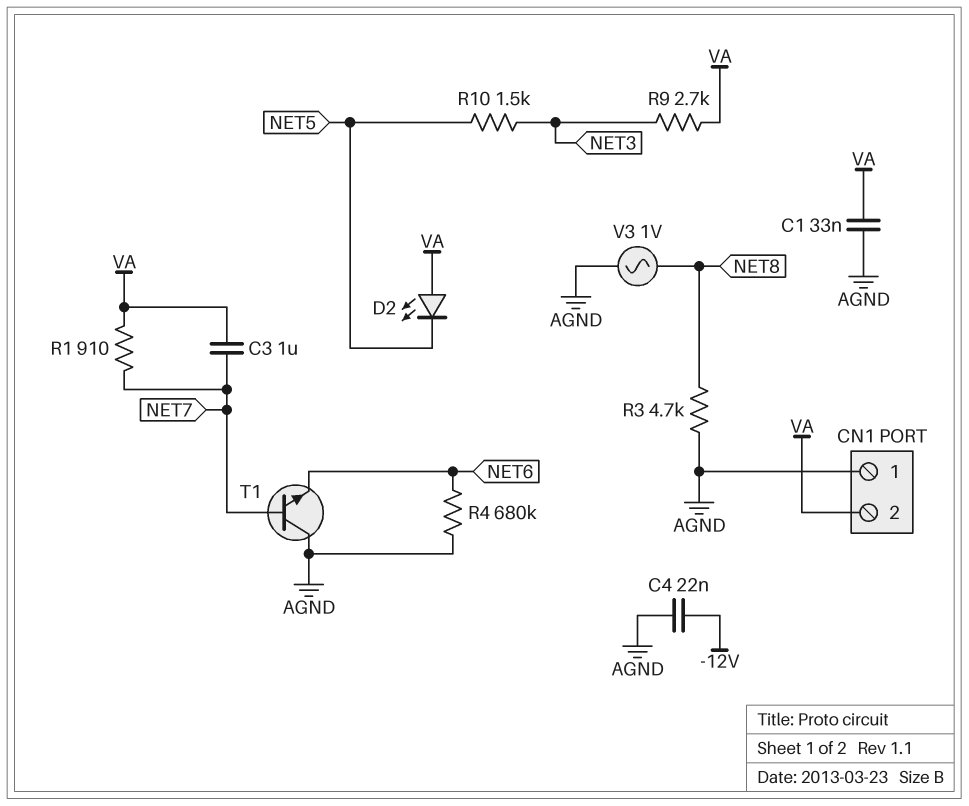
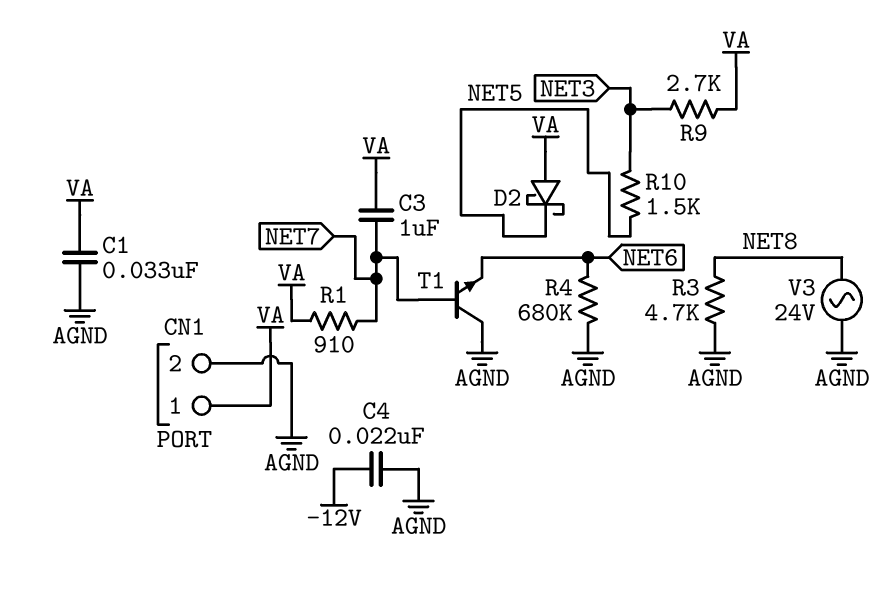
CN1 pin 1: AGND -> VA
CN1 pin 2: VA -> AGND
D2: LED (A VA, K NET5) -> schottky (A VA, K NET5)
V3: AC 1V (AGND, NET8) -> AC 24V (AGND, NET8)

